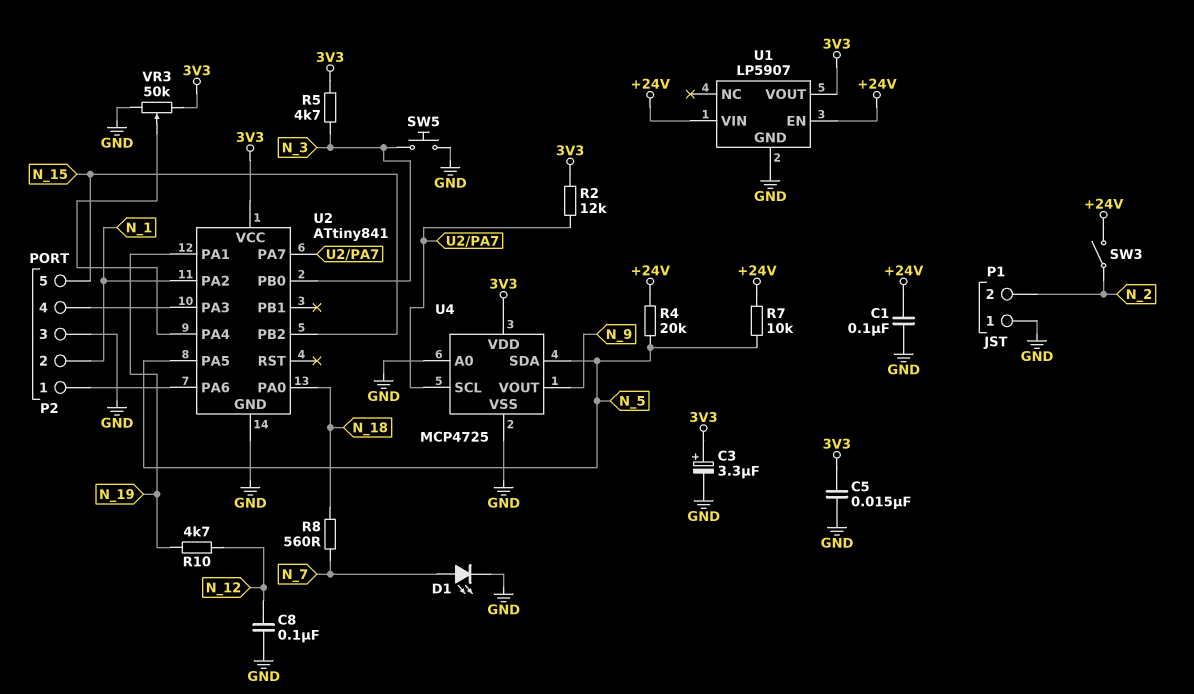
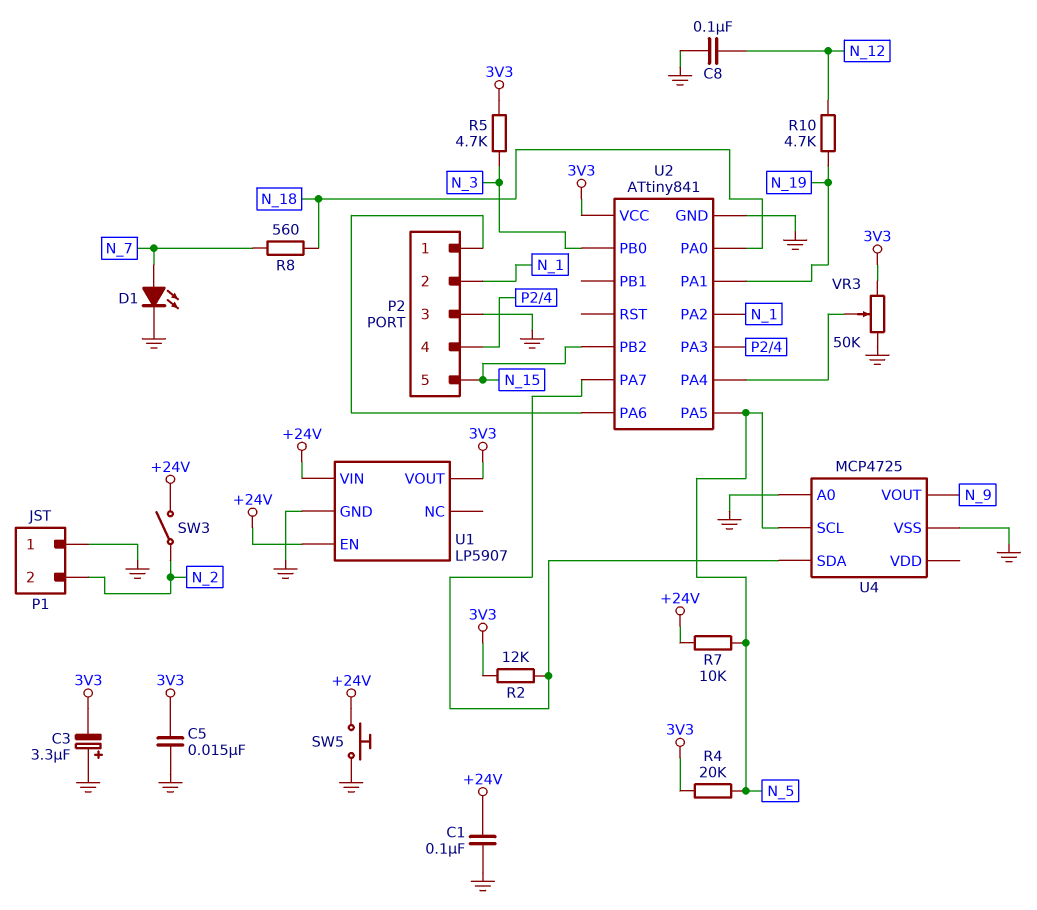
C3: 3.3uF (plus 3V3, minus GND) -> 3.3uF (plus GND, minus 3V3)
R4: 20k (+24V, N_5) -> 20k (3V3, N_5)
SW5: button (GND, N_3) -> button (+24V, GND)
U4 pin SCL: U2/PA7 -> N_5
U4 pin SDA: N_5 -> U2/PA7
U4 pin VDD: 3V3 -> none

